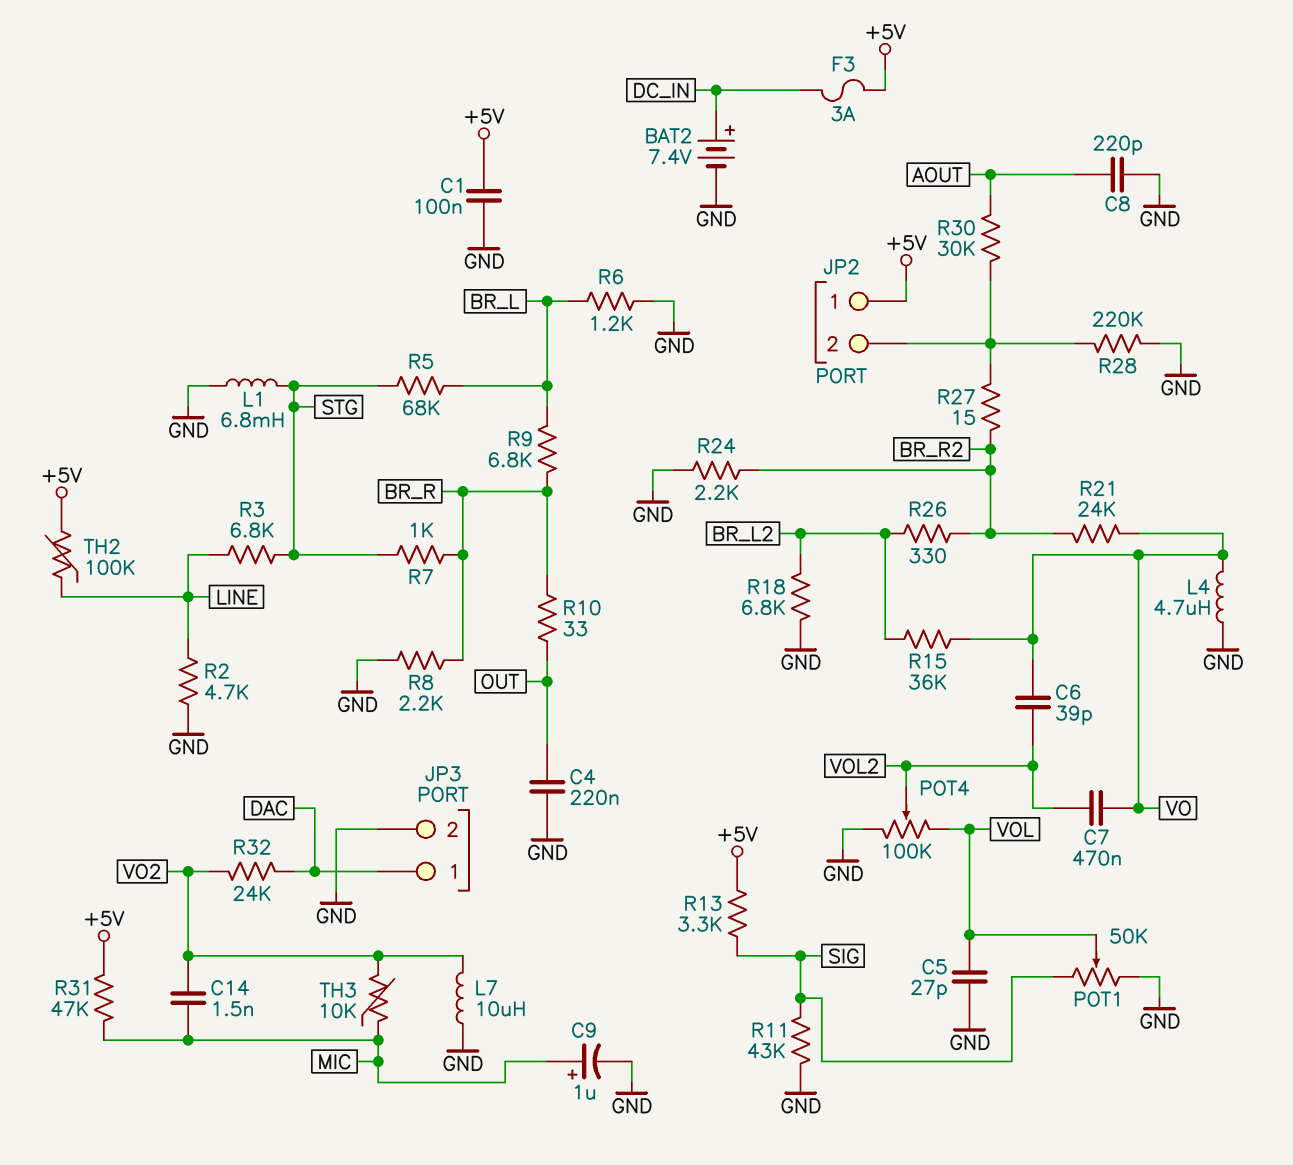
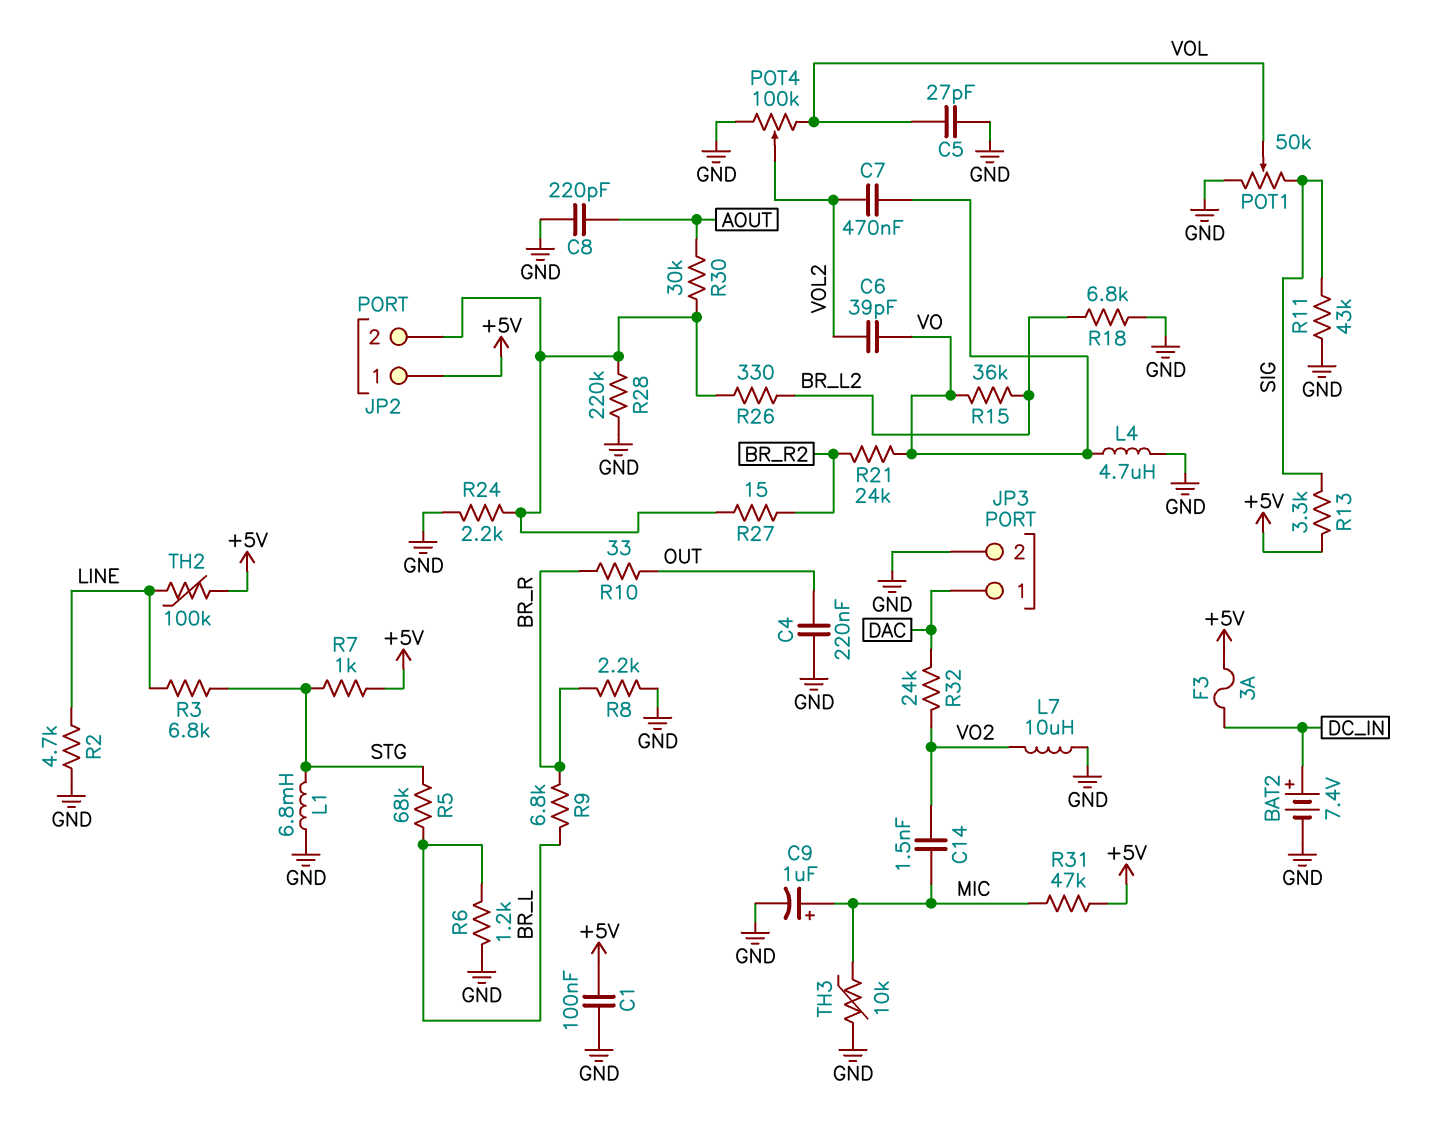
R7: 1k (BR_R, STG) -> 1k (+5V, STG)
R24: 2.2k (BR_R2, GND) -> 2.2k (GND, JP2/2)
R26: 330 (BR_L2, BR_R2) -> 330 (BR_L2, JP2/2)
TH3: 10k (MIC, VO2) -> 10k (GND, MIC)

